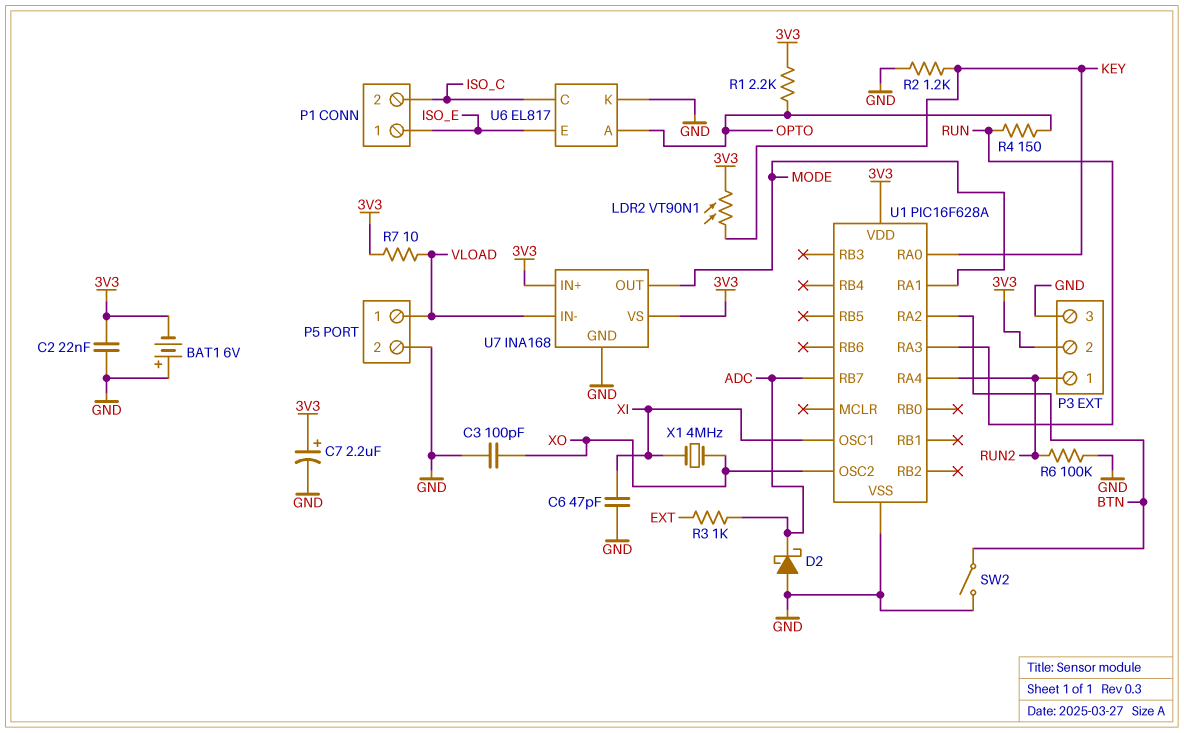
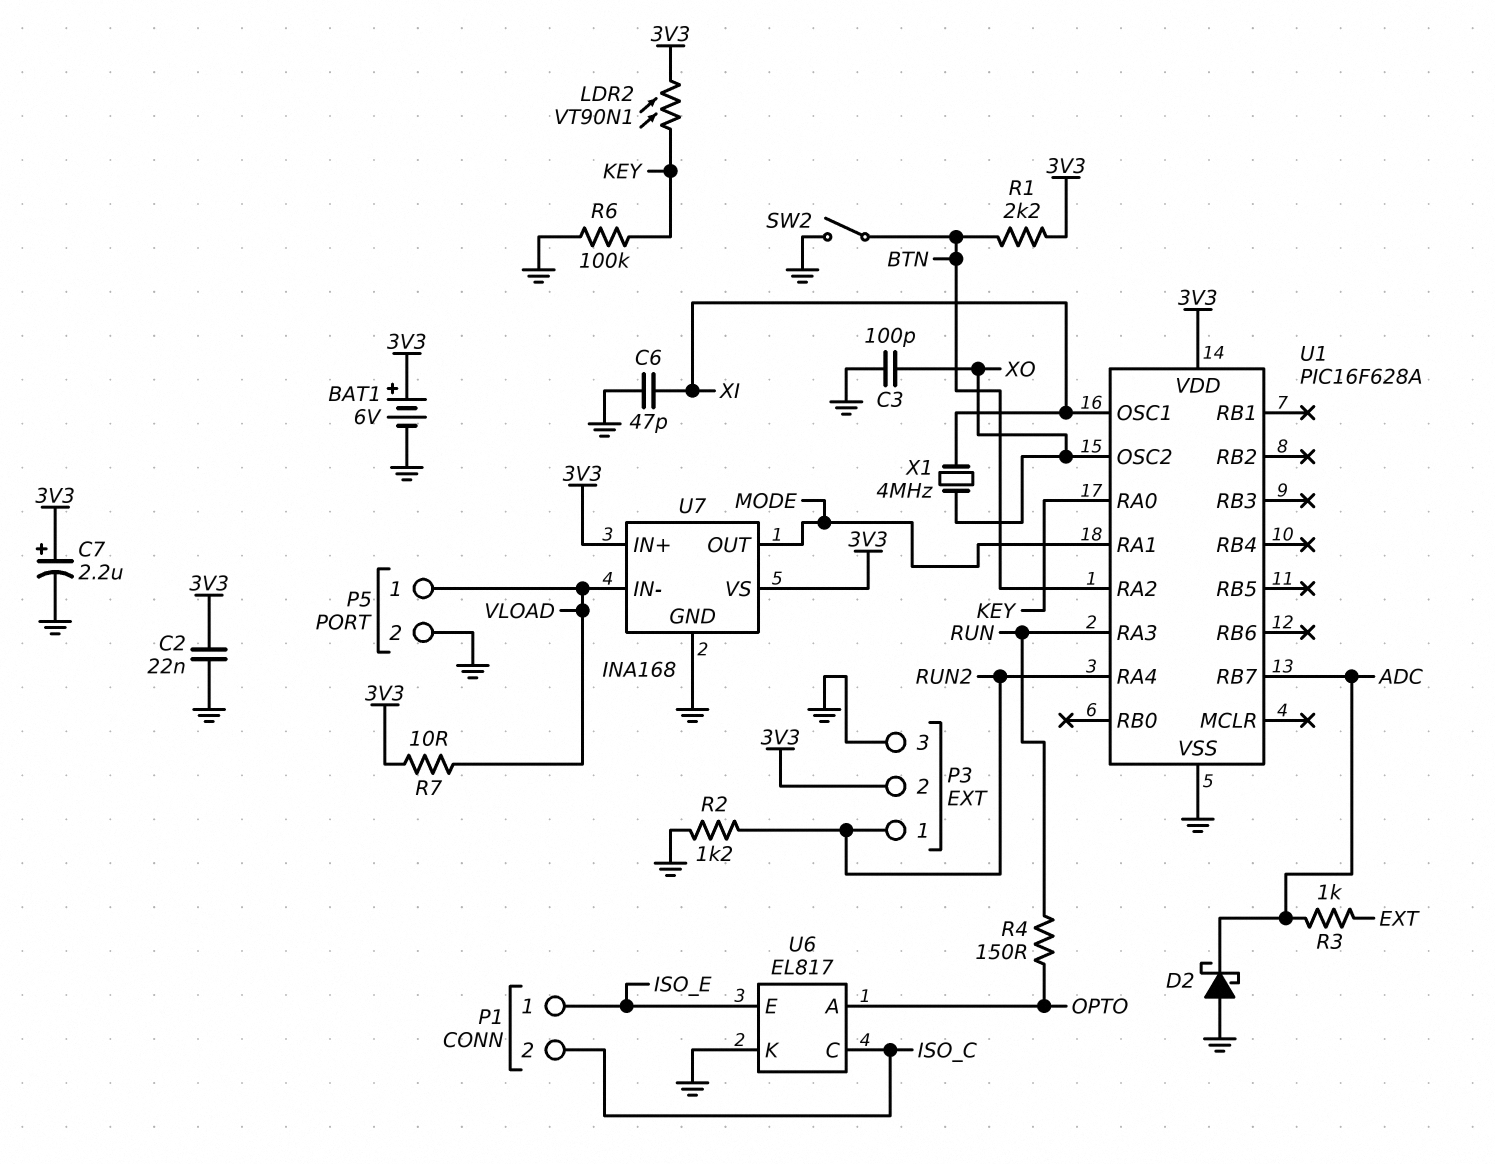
BAT1: 6V (plus GND, minus 3V3) -> 6V (plus 3V3, minus GND)
R1: 2.2k (3V3, OPTO) -> 2.2k (3V3, BTN)
R2: 1.2k (GND, KEY) -> 1.2k (GND, RUN2)
R6: 100k (GND, RUN2) -> 100k (GND, KEY)

